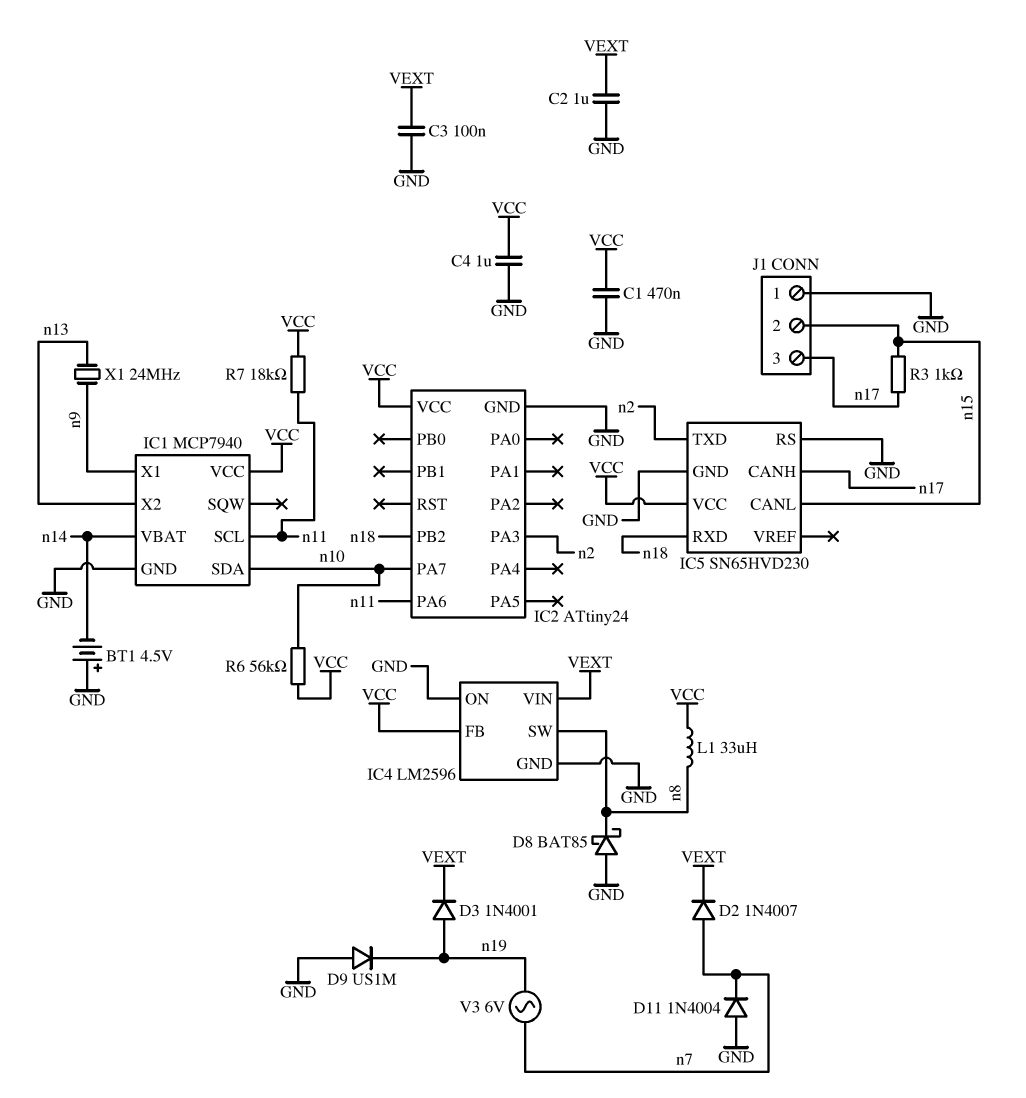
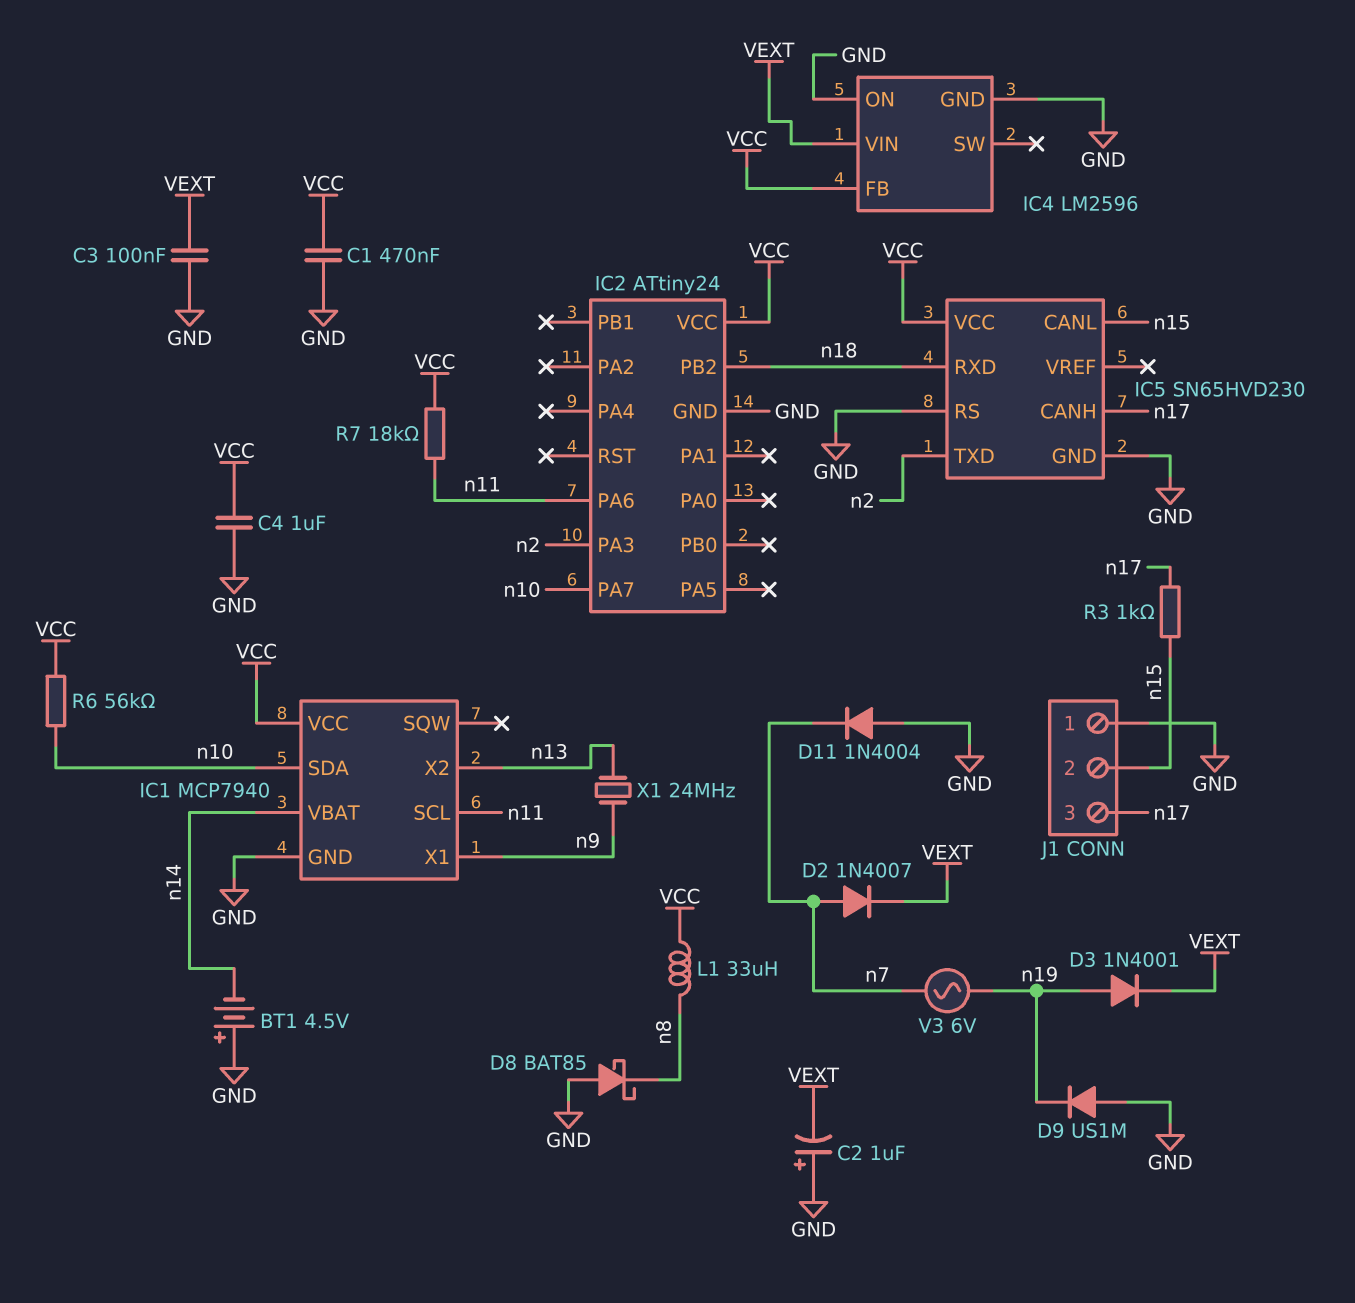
C2: 1uF (GND, VEXT) -> 1uF (plus GND, minus VEXT)
IC4 pin SW: n8 -> none

